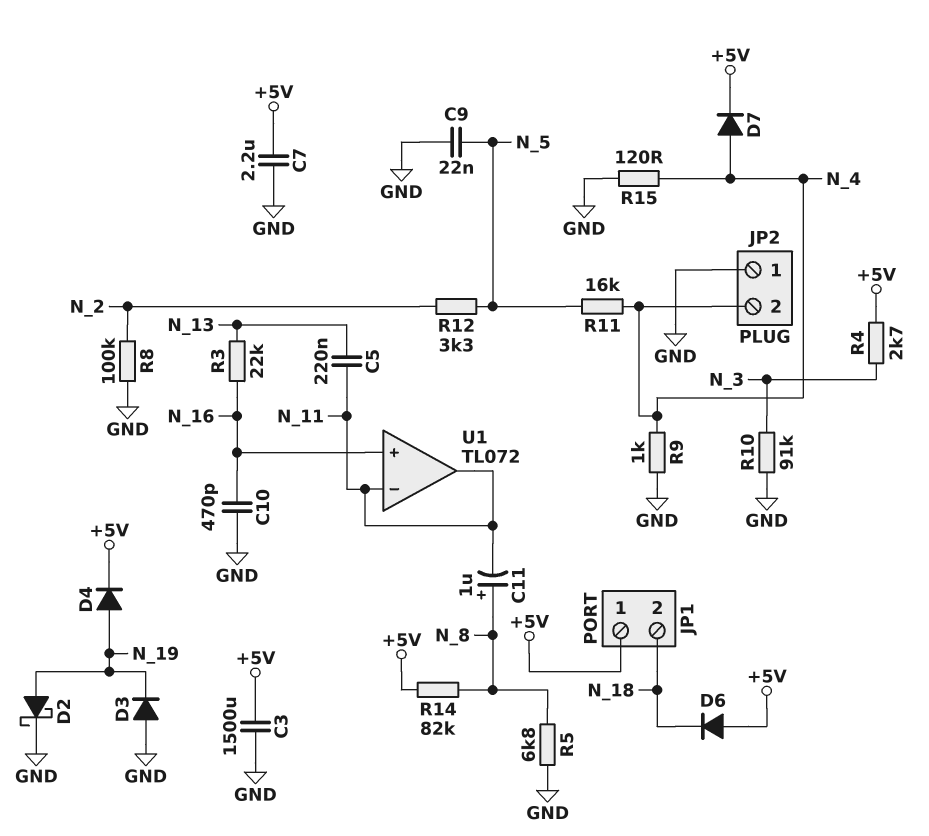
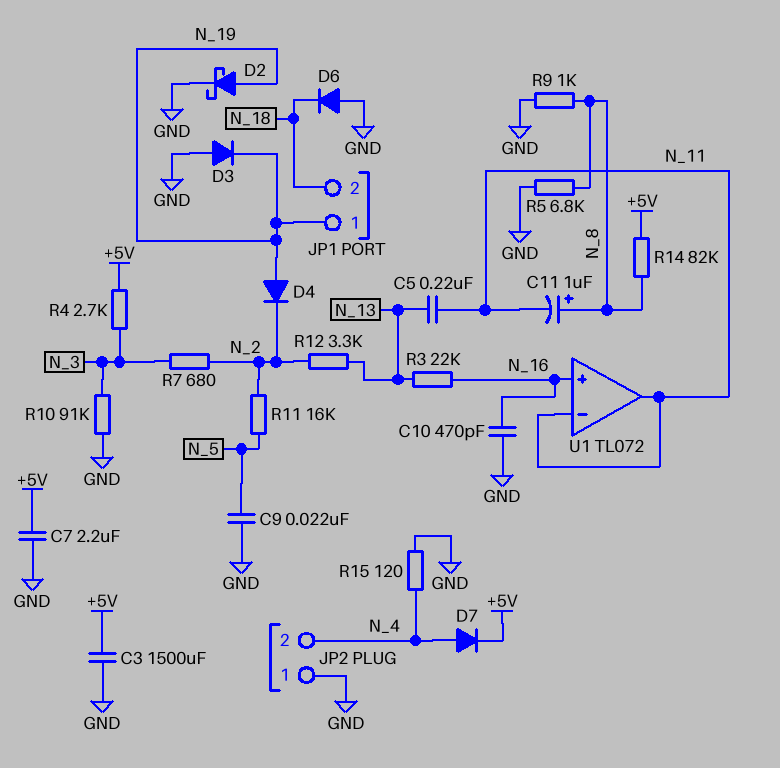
D4: diode (A N_19, K +5V) -> diode (A N_19, K N_2)
D6: diode (A +5V, K N_18) -> diode (A GND, K N_18)
JP1 pin 1: +5V -> N_19
R7: none -> 680 (N_2, N_3)
R8: 100k (GND, N_2) -> none
R9: 1k (GND, N_4) -> 1k (GND, N_8)
R11: 16k (N_4, N_5) -> 16k (N_2, N_5)
R12: 3.3k (N_2, N_5) -> 3.3k (N_2, N_13)

